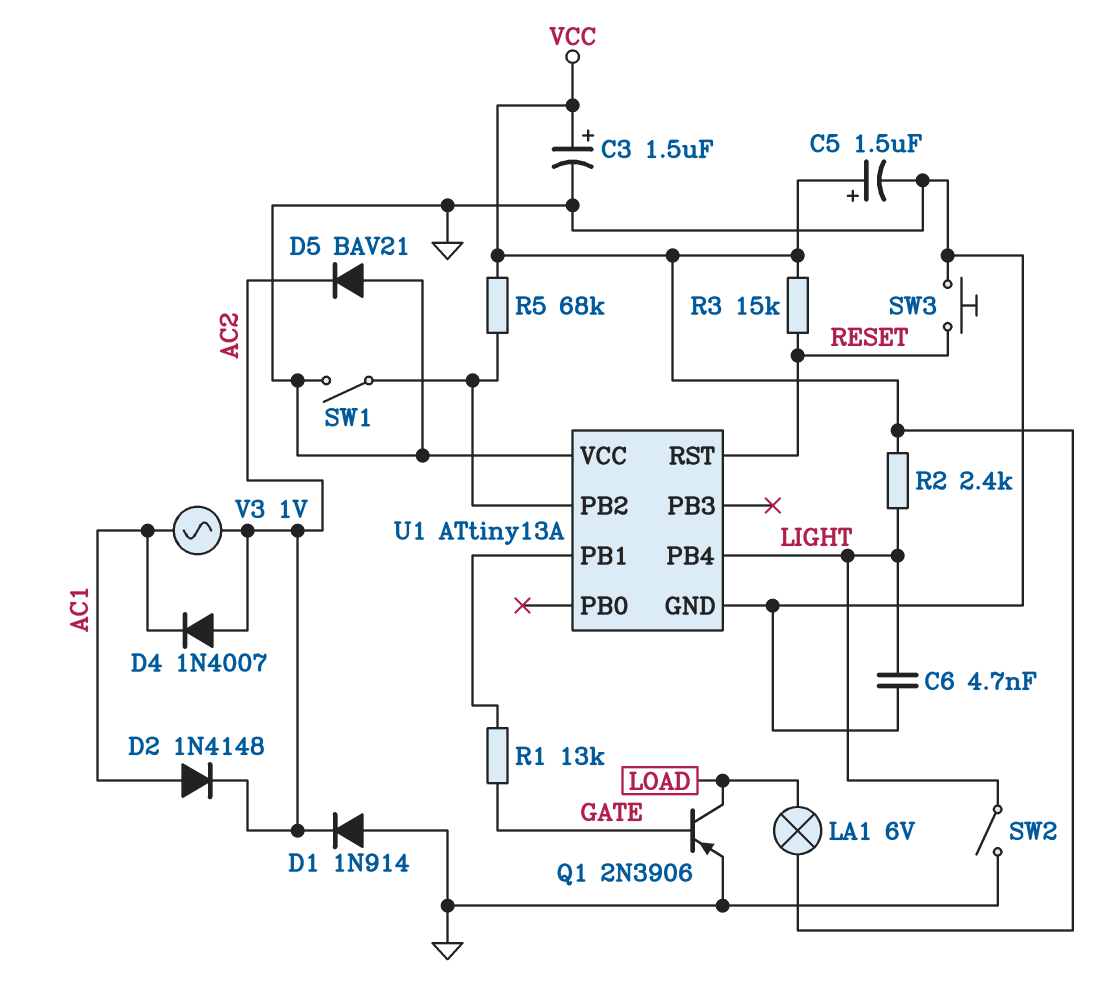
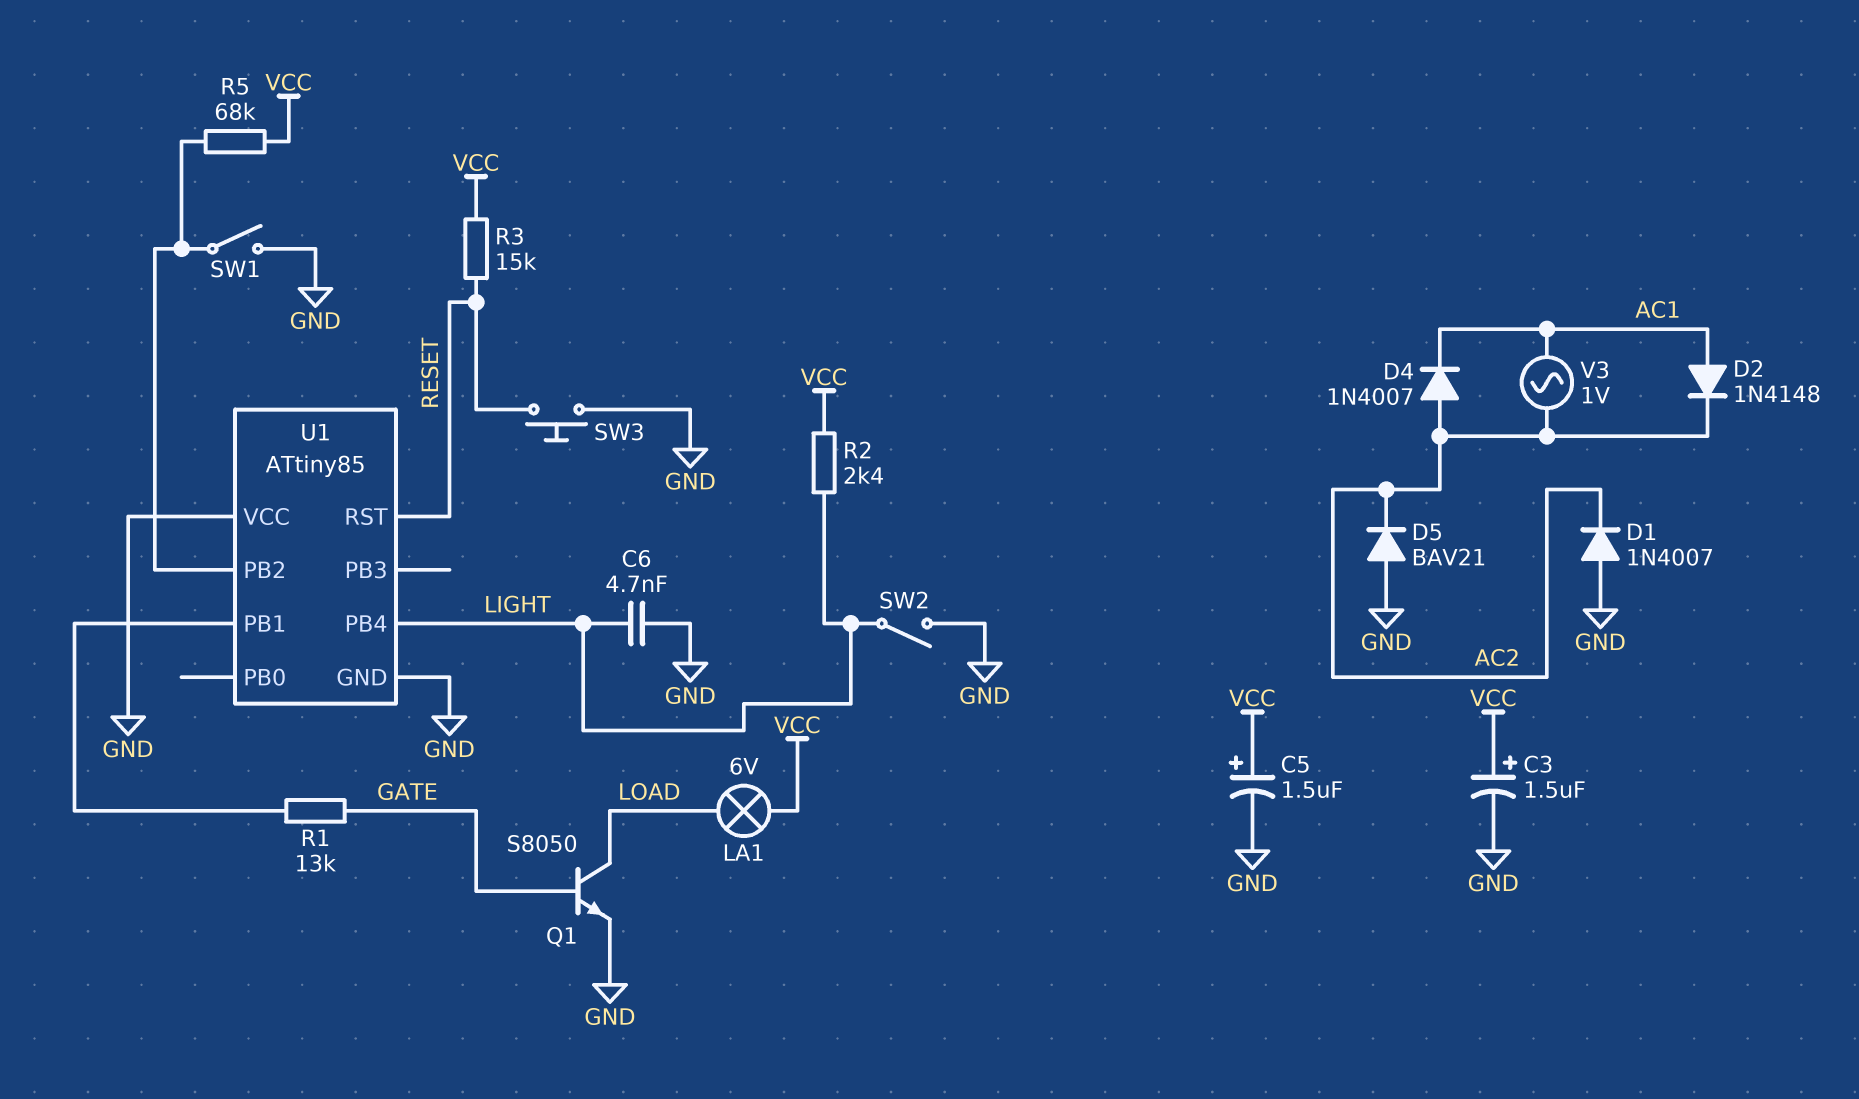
D1: diode 1N914 (A GND, K AC2) -> diode 1N4007 (A GND, K AC2)
Q1: PNP 2N3906 (B GATE, C LOAD, E GND) -> NPN S8050 (B GATE, C LOAD, E GND)
U1: ATtiny13A -> ATtiny85

